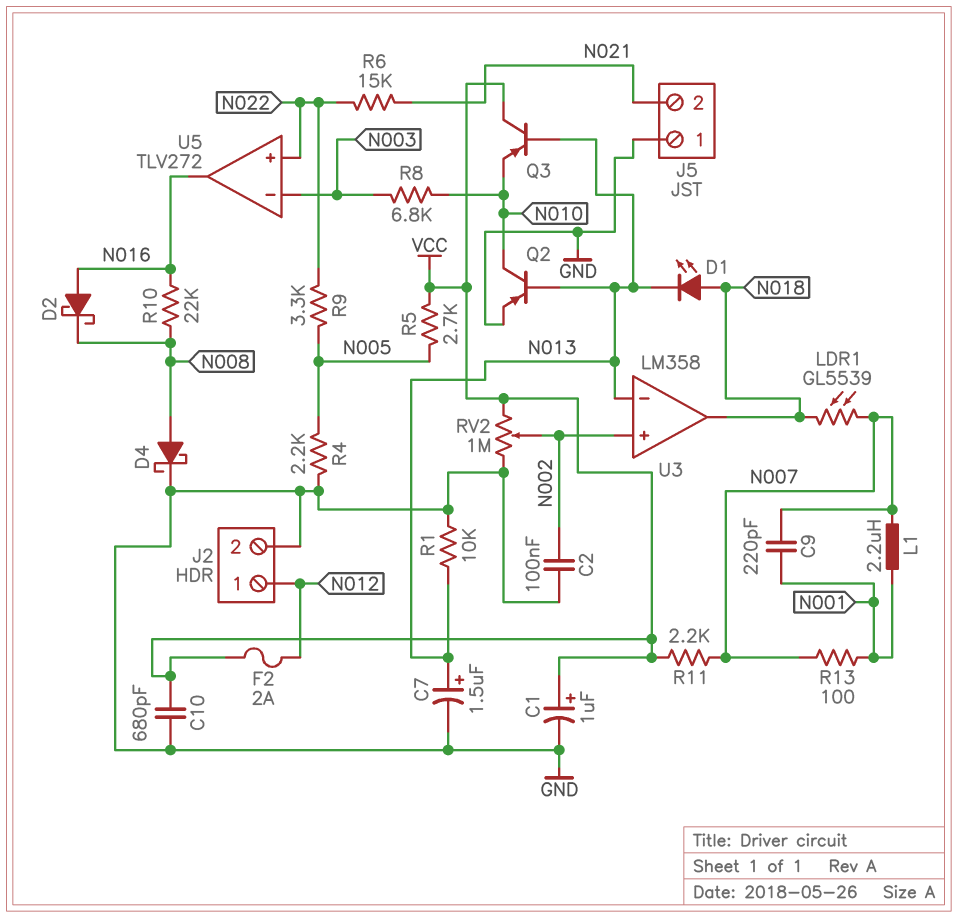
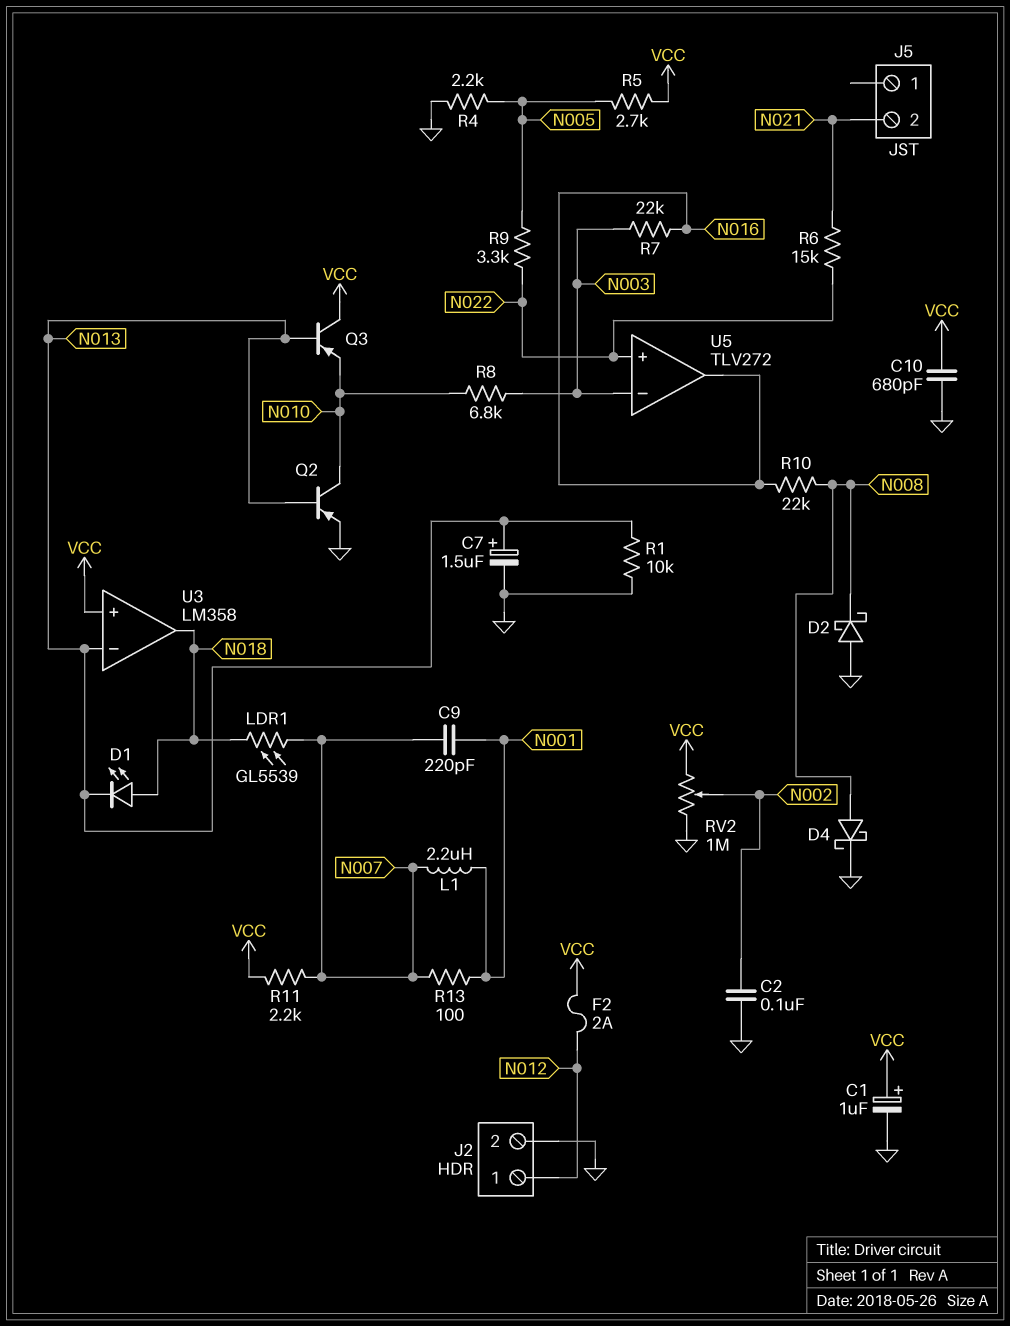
D2: schottky (A N016, K N008) -> schottky (A GND, K N008)
J5 pin 1: GND -> none
R7: none -> 22k (N003, N016)
U3 pin in+: N002 -> VCC

